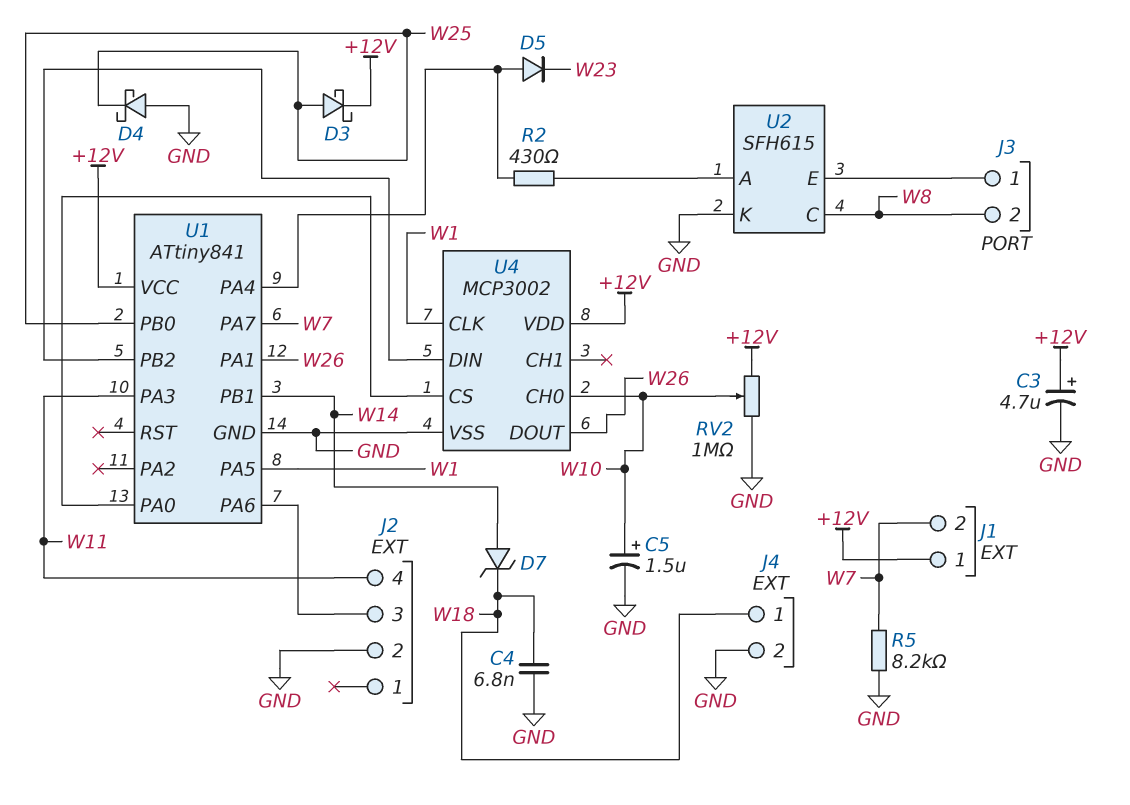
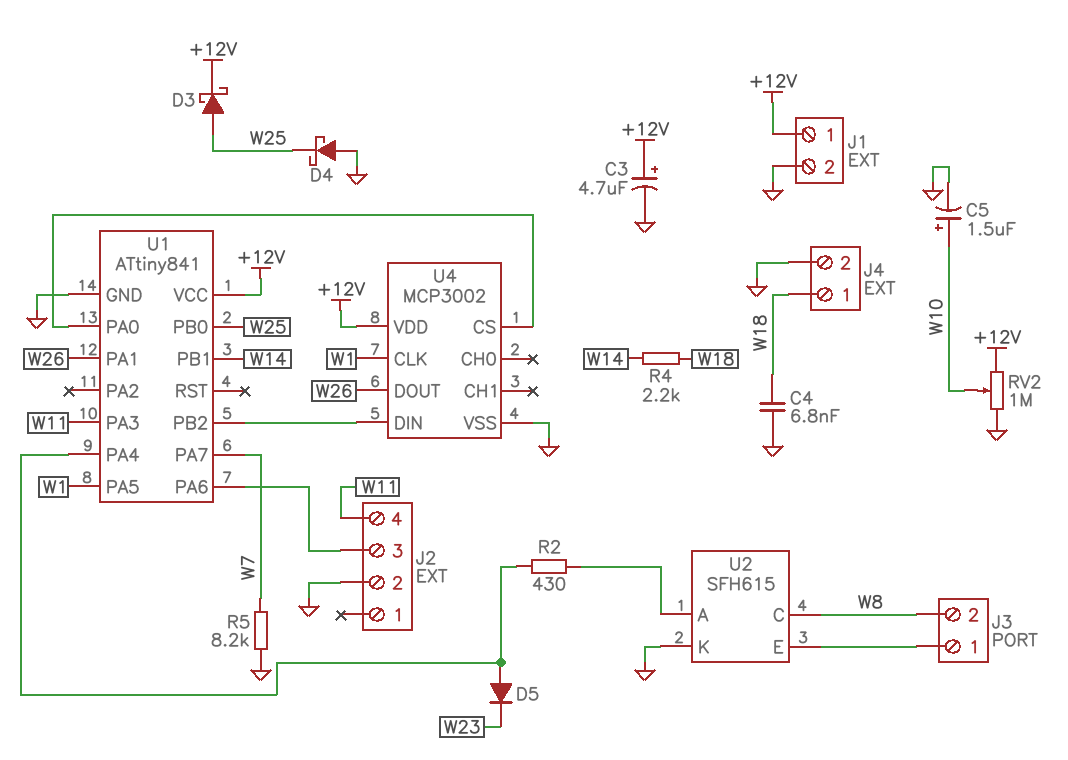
D7: zener (A W14, K W18) -> none
J1 pin 2: W7 -> GND
R4: none -> 2.2k (W14, W18)
U4 pin CH0: W10 -> none

